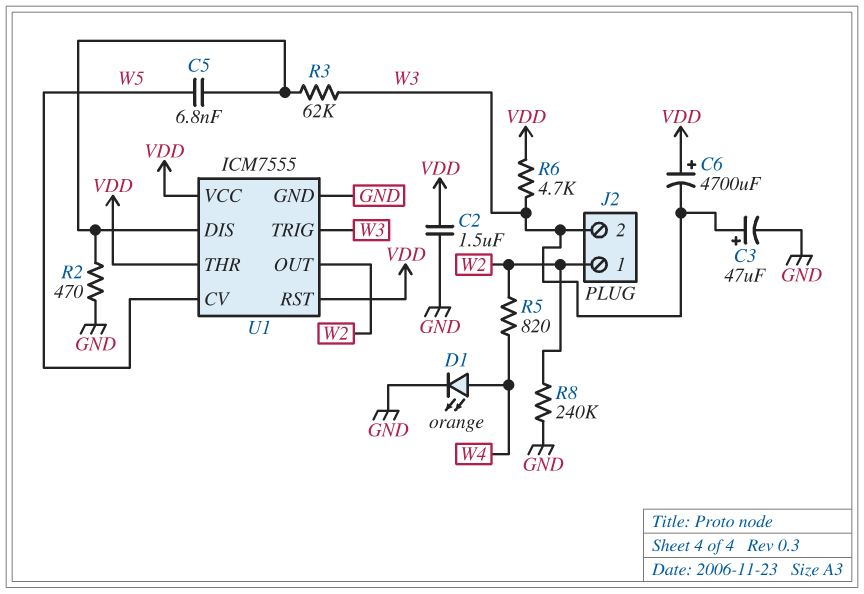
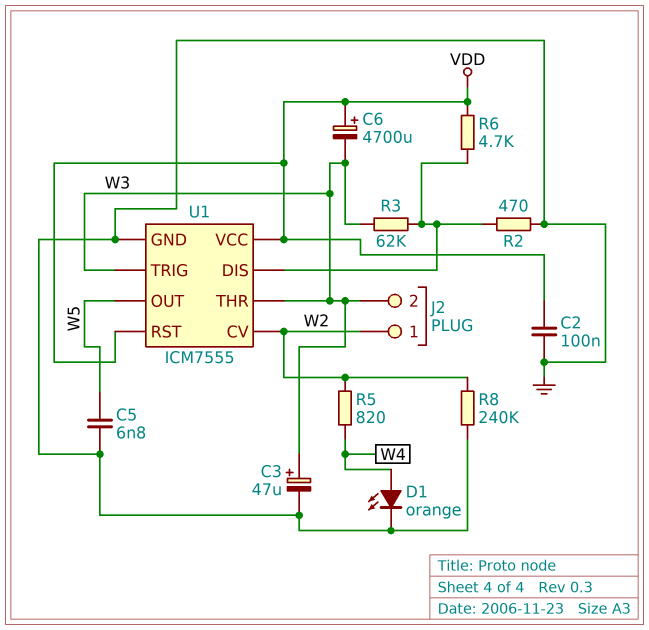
C2: 1.5uF (GND, VDD) -> 100nF (GND, VDD)
C5: 6.8nF (U1/DIS, W5) -> 6.8nF (GND, W5)
R6: 4.7k (VDD, W3) -> 4.7k (U1/DIS, VDD)
U1 pin CV: W5 -> W2
U1 pin OUT: W2 -> W5
U1 pin THR: VDD -> W3

